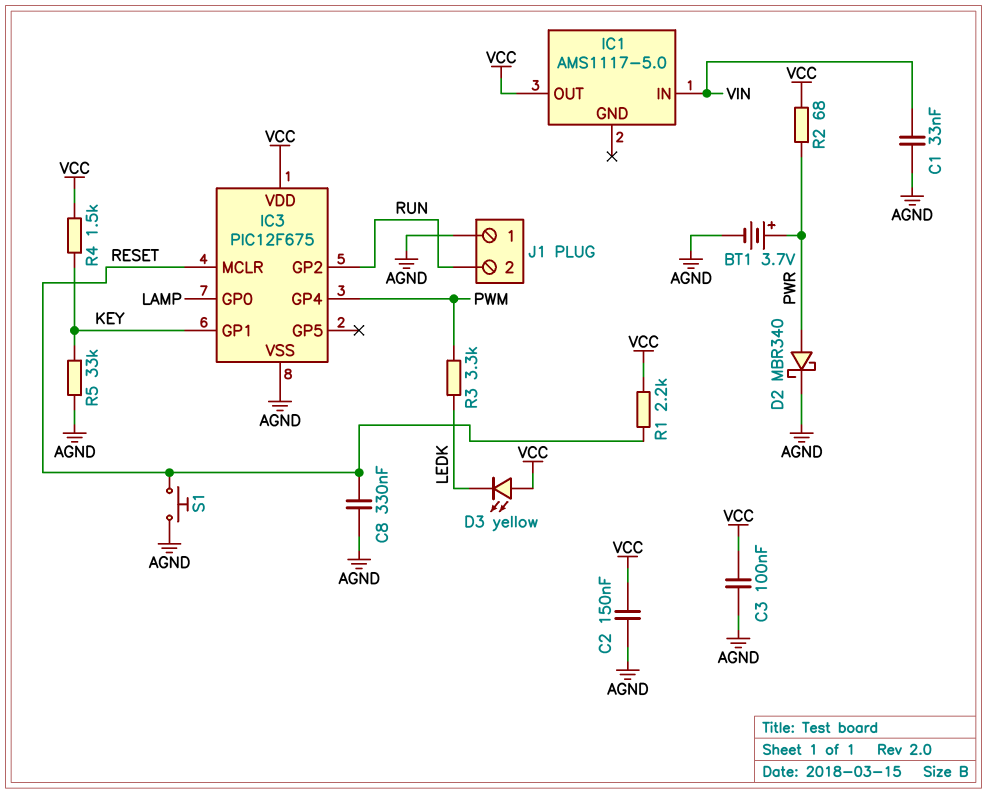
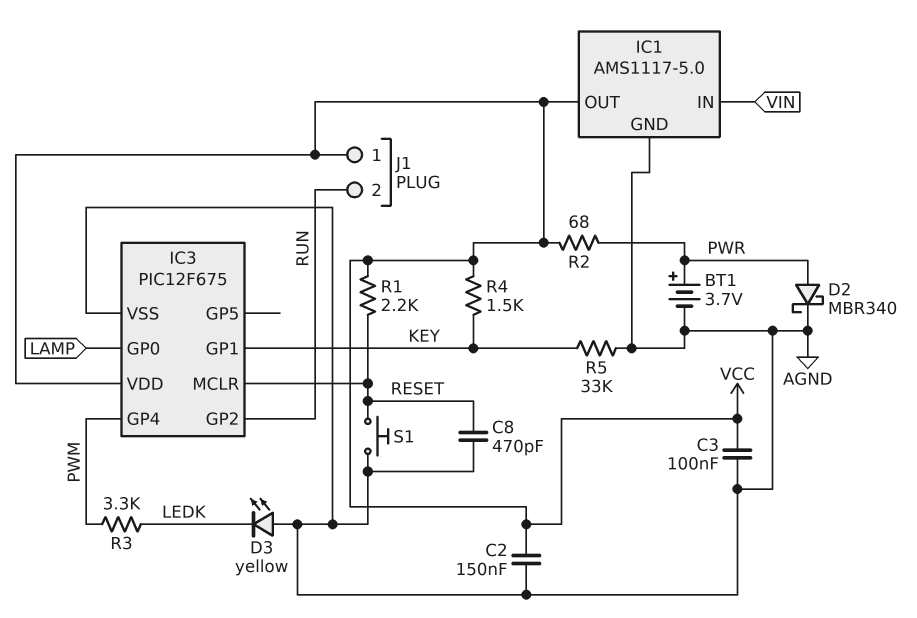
C1: 33nF (AGND, VIN) -> none
C8: 330nF (AGND, RESET) -> 470pF (AGND, RESET)
D3: LED yellow (A VCC, K LEDK) -> LED yellow (A AGND, K LEDK)
IC1 pin GND: none -> AGND
J1 pin 1: AGND -> VCC

